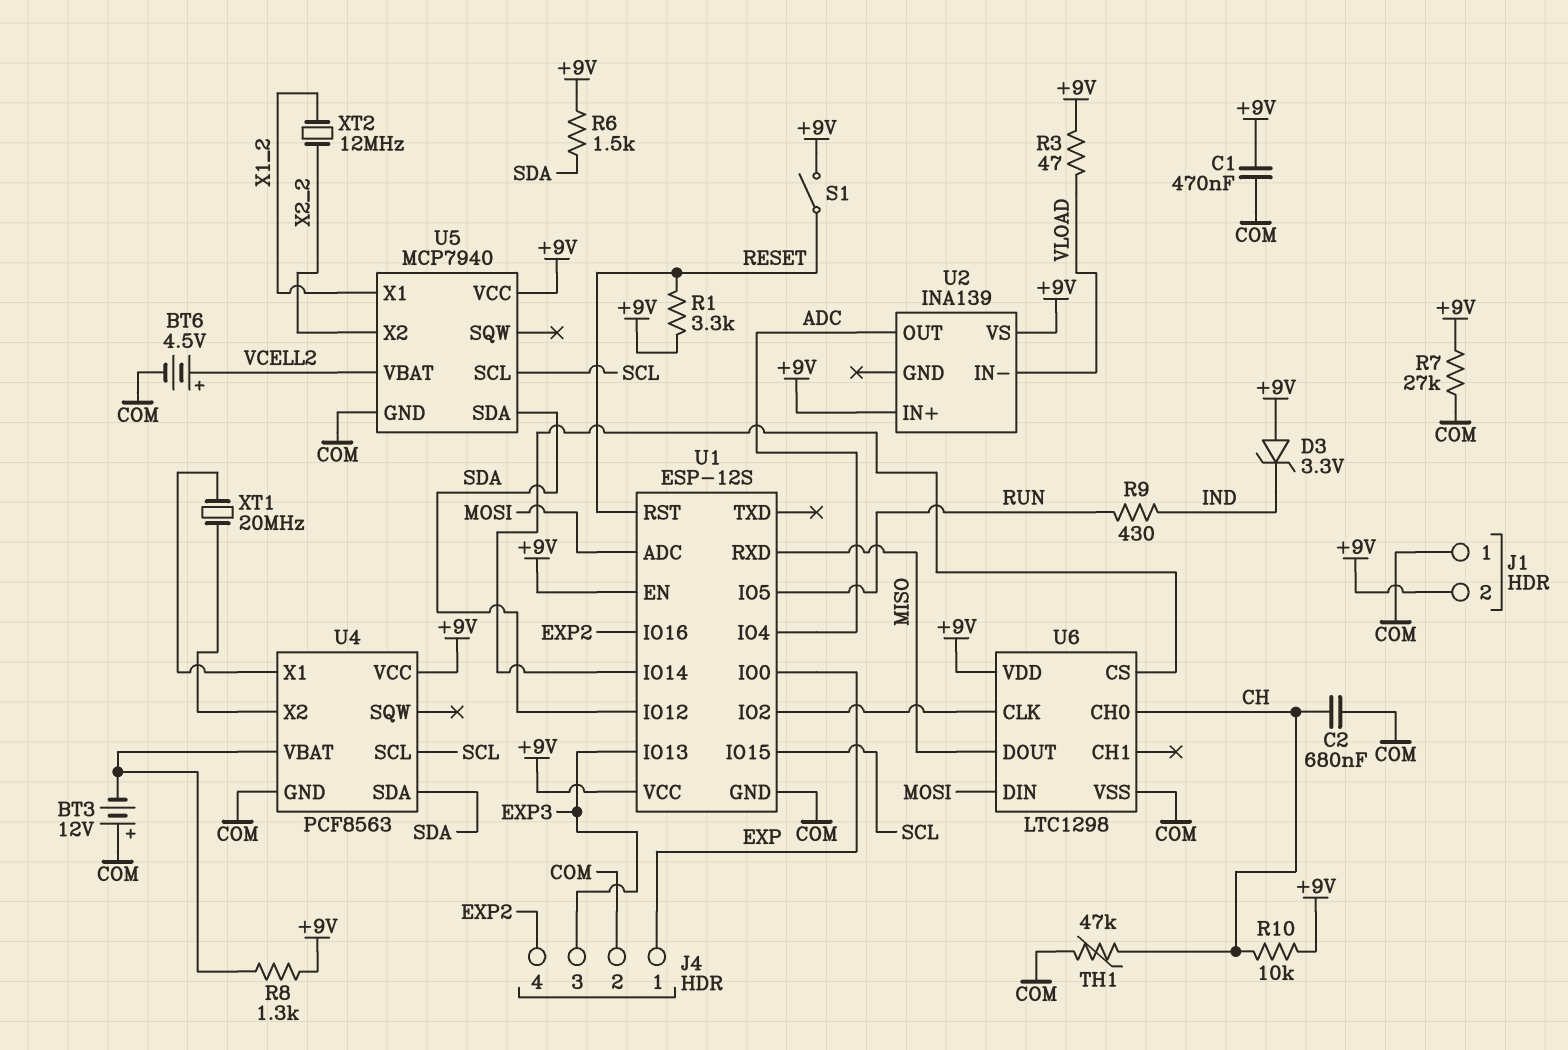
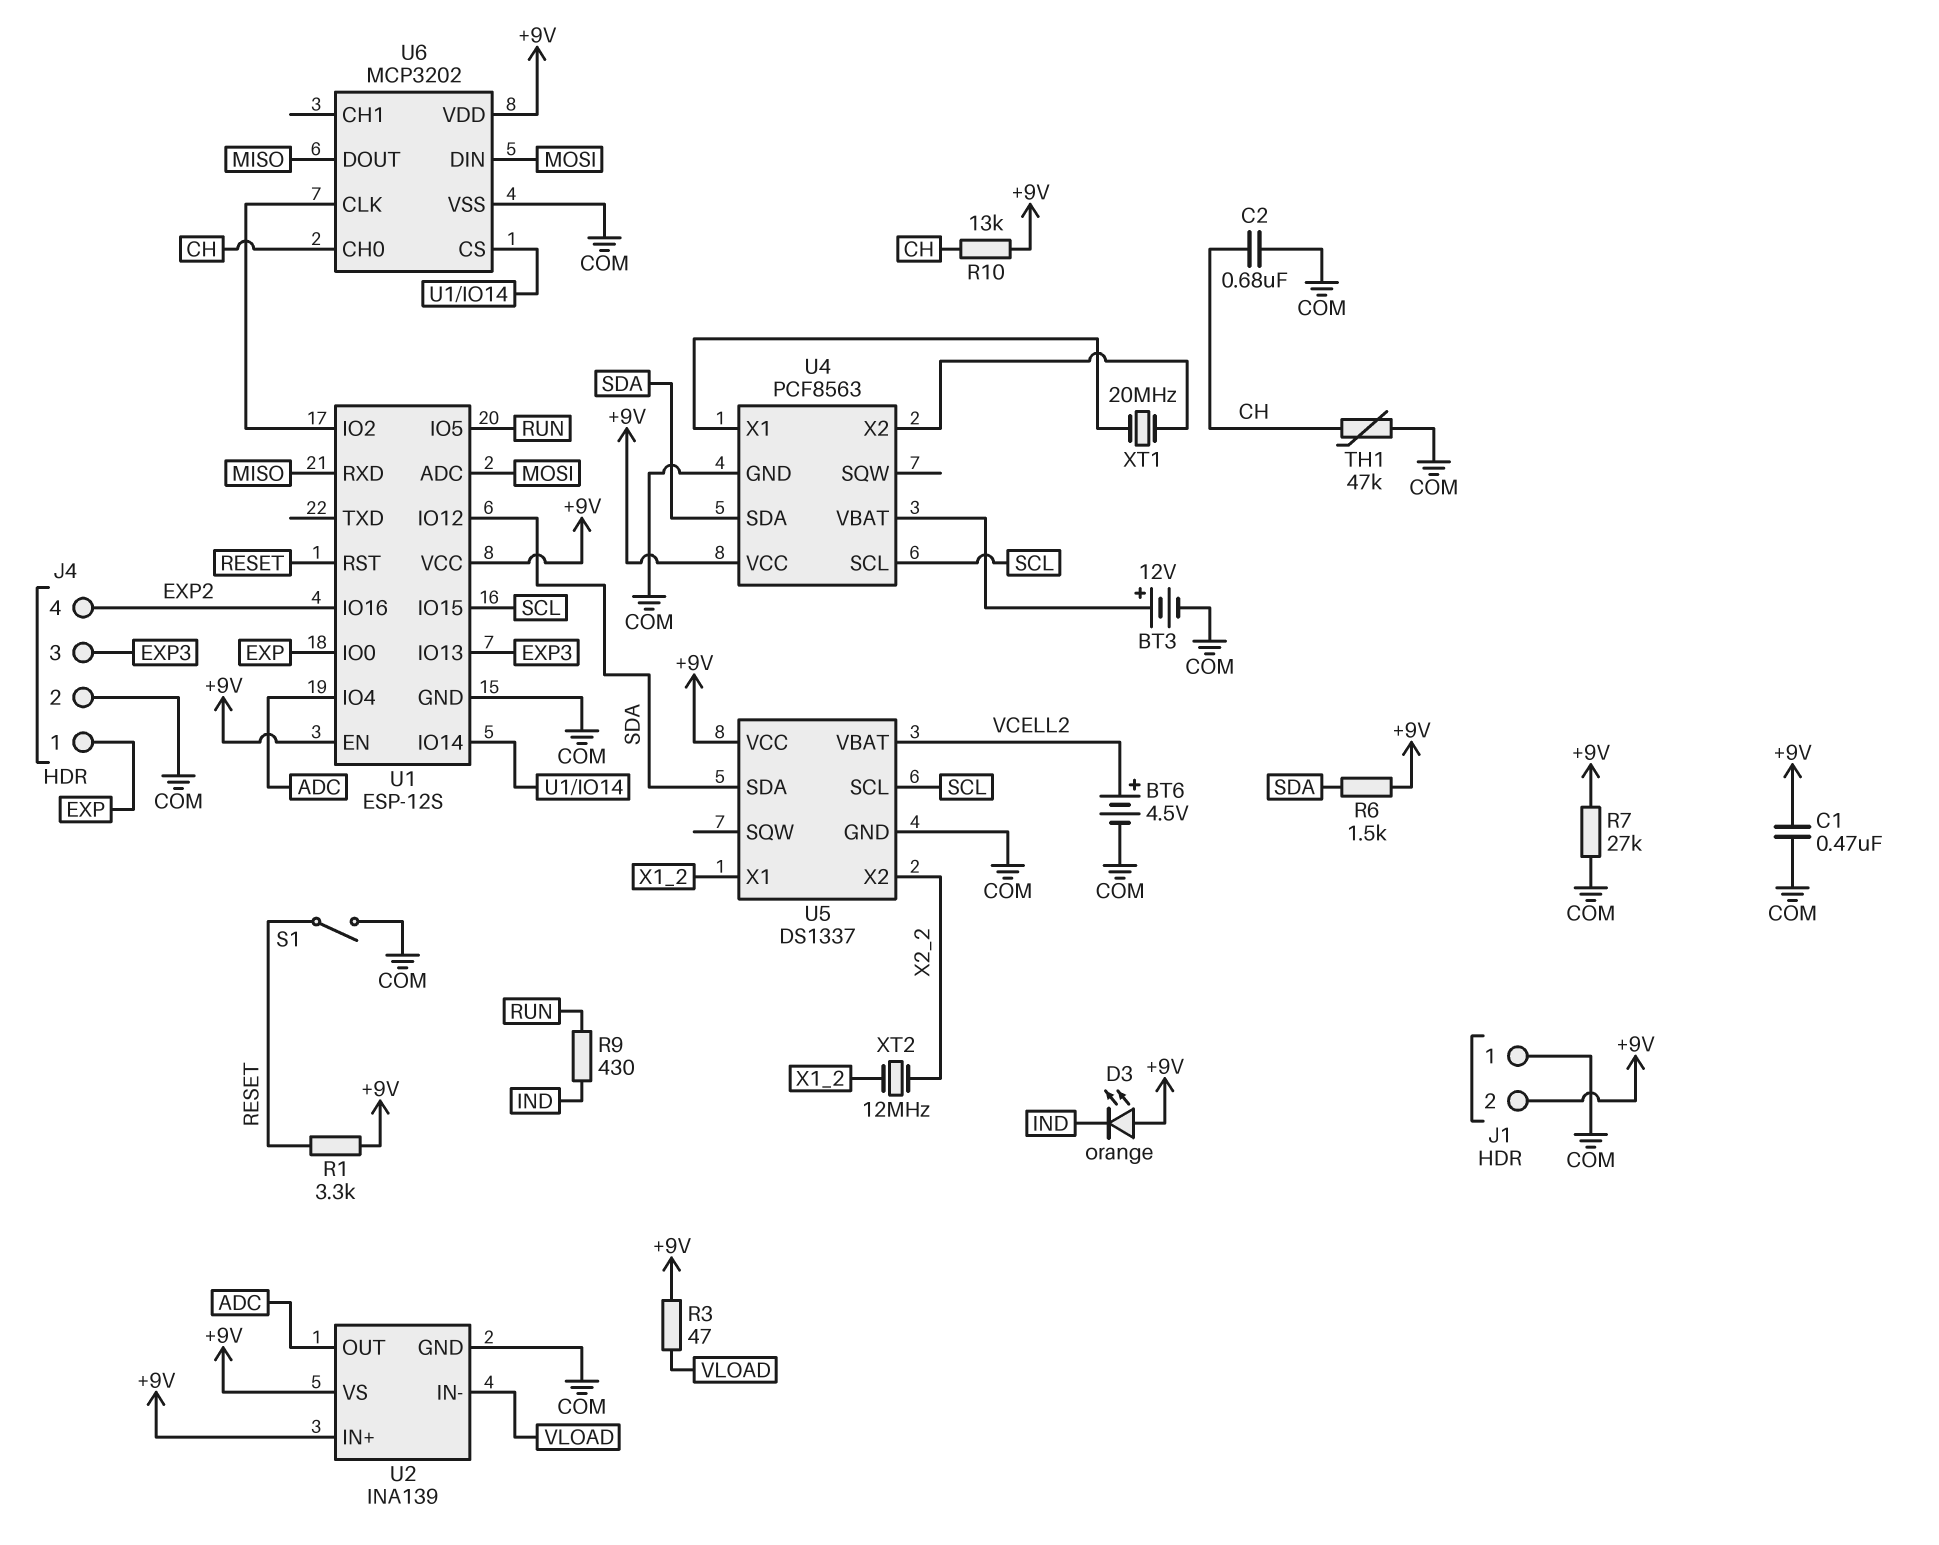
BT3: 12V (plus COM, minus U4/VBAT) -> 12V (plus U4/VBAT, minus COM)
D3: zener 3.3V (A +9V, K IND) -> LED orange (A +9V, K IND)
R8: 1.3k (+9V, U4/VBAT) -> none
R10: 10k (+9V, CH) -> 13k (+9V, CH)
S1: switch (+9V, RESET) -> switch (COM, RESET)
U2 pin GND: none -> COM
U5: MCP7940 -> DS1337
U6: LTC1298 -> MCP3202

